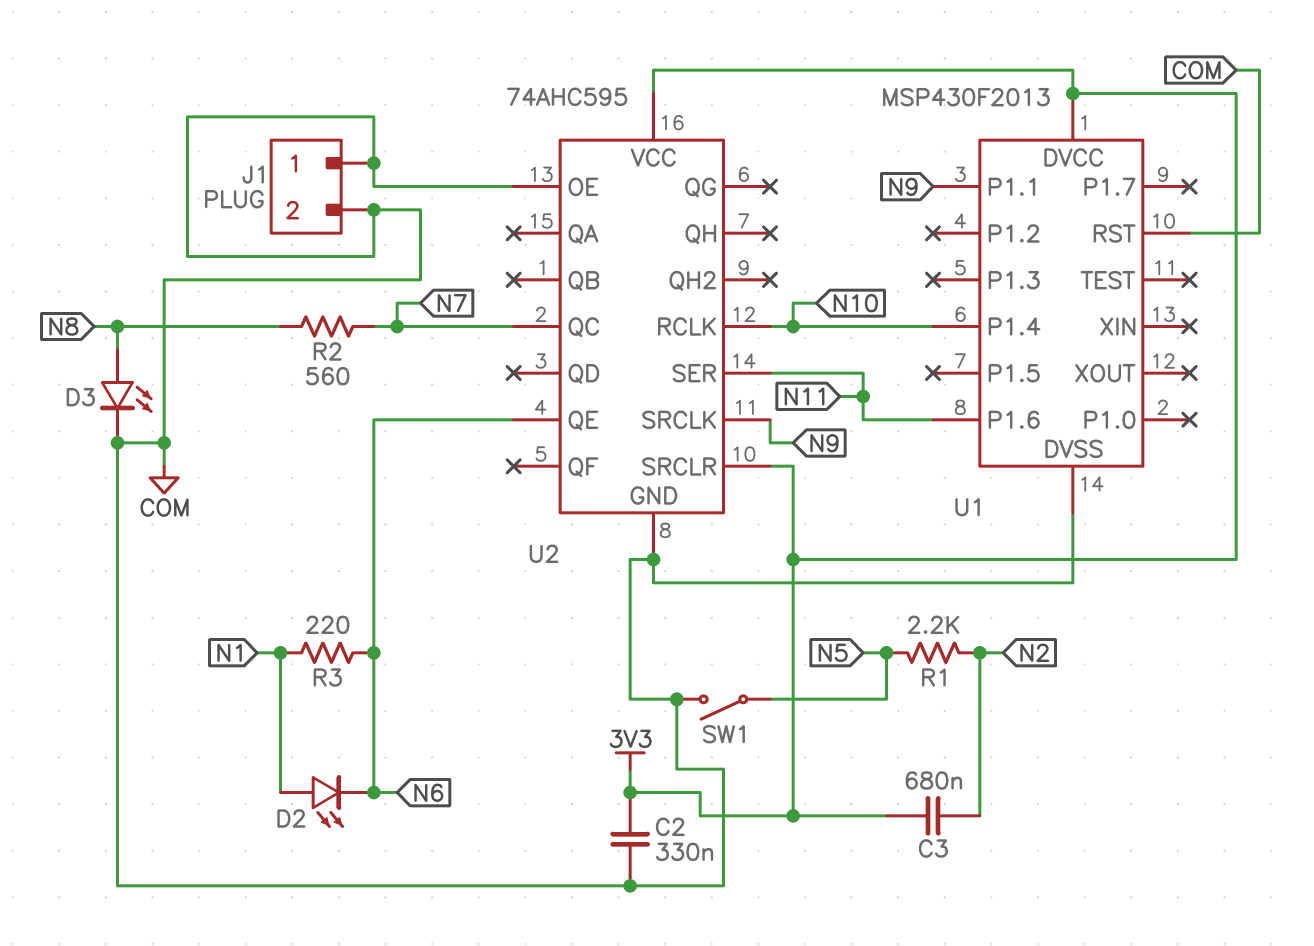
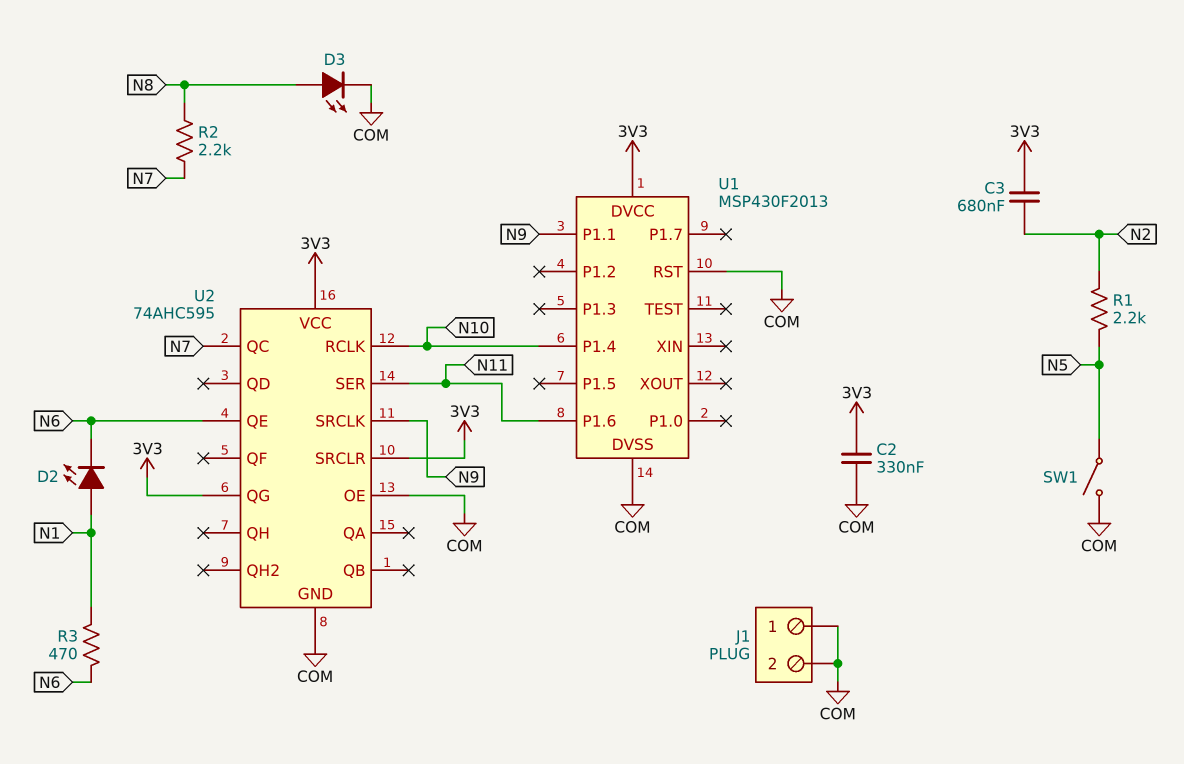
R2: 560 (N7, N8) -> 2.2k (N7, N8)
R3: 220 (N1, N6) -> 470 (N1, N6)
U2 pin QG: none -> 3V3

